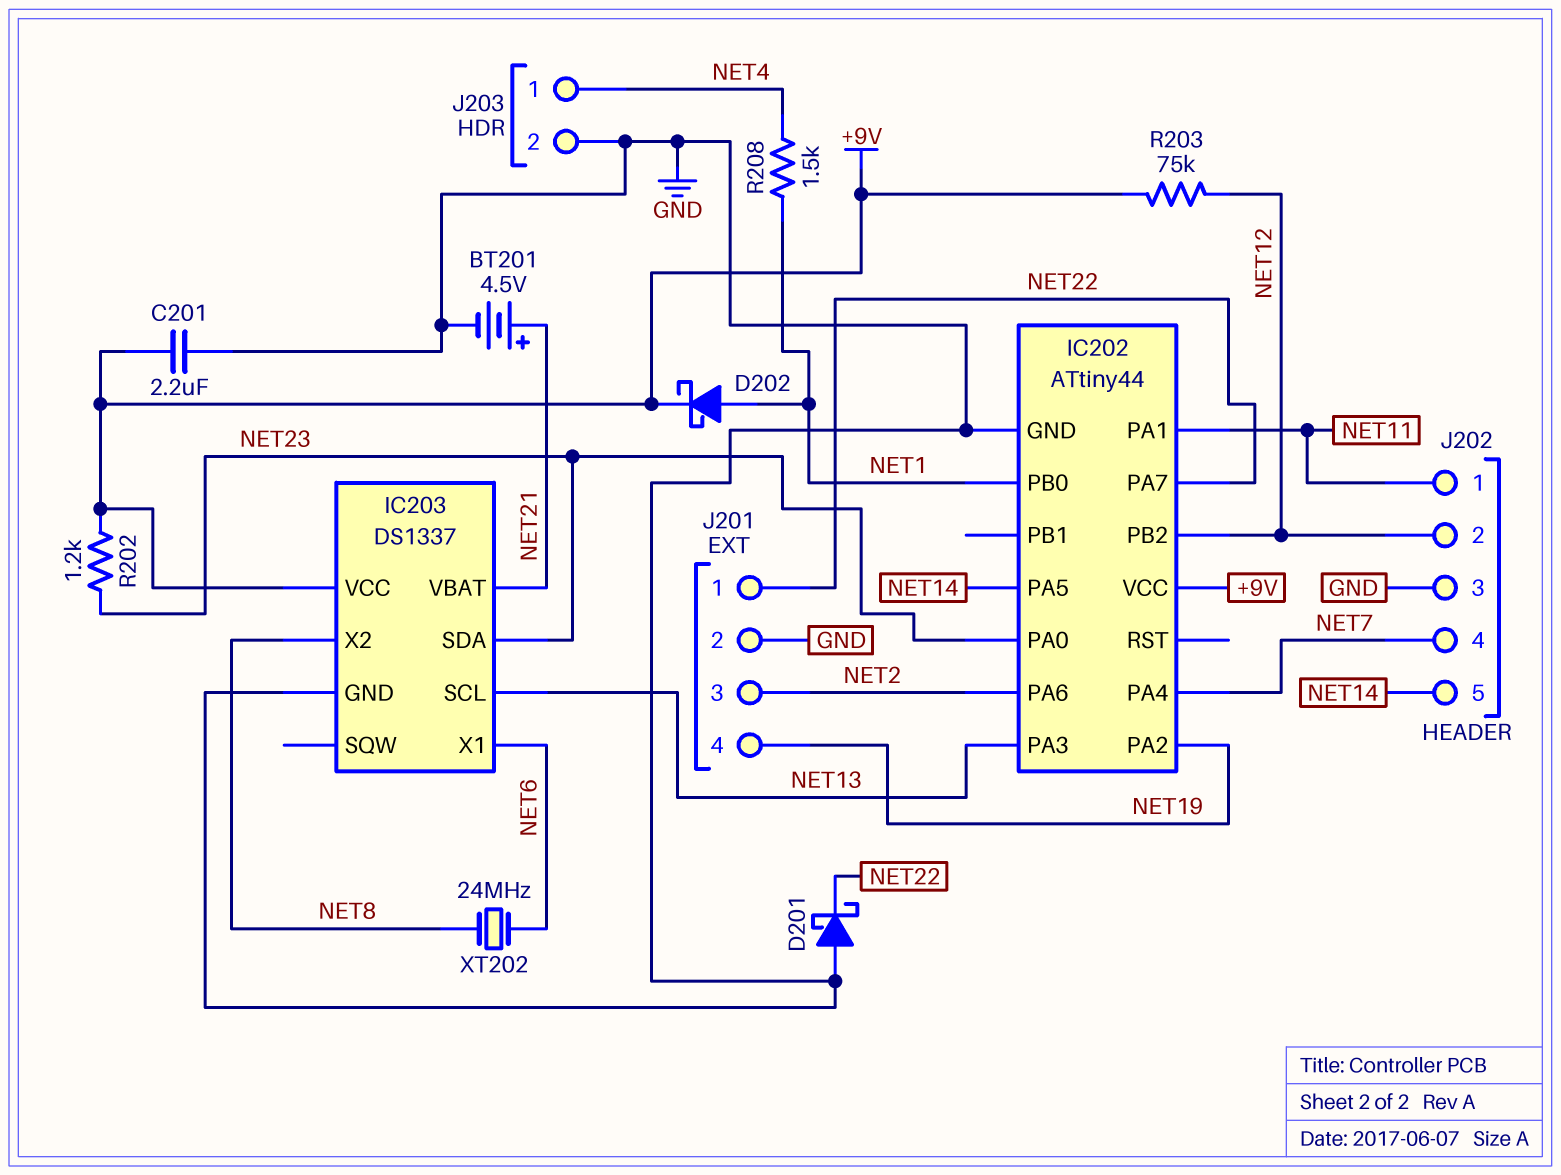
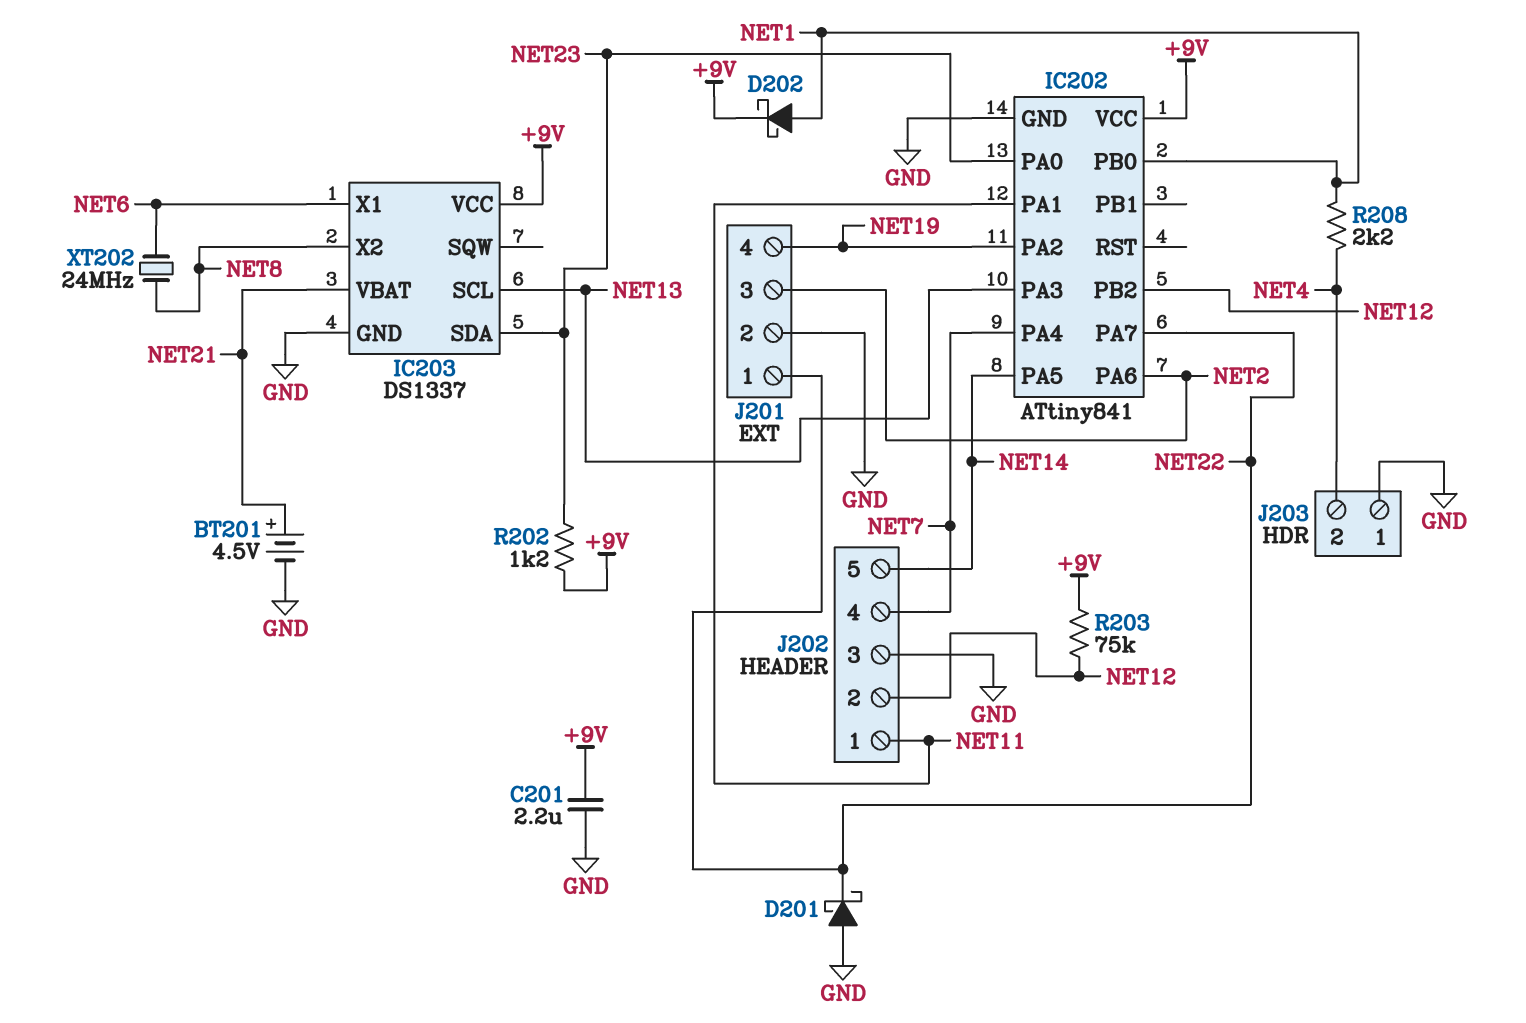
IC202: ATtiny44 -> ATtiny841
J203 pin 1: NET4 -> GND
J203 pin 2: GND -> NET4
R208: 1.5k (NET1, NET4) -> 2.2k (NET1, NET4)

